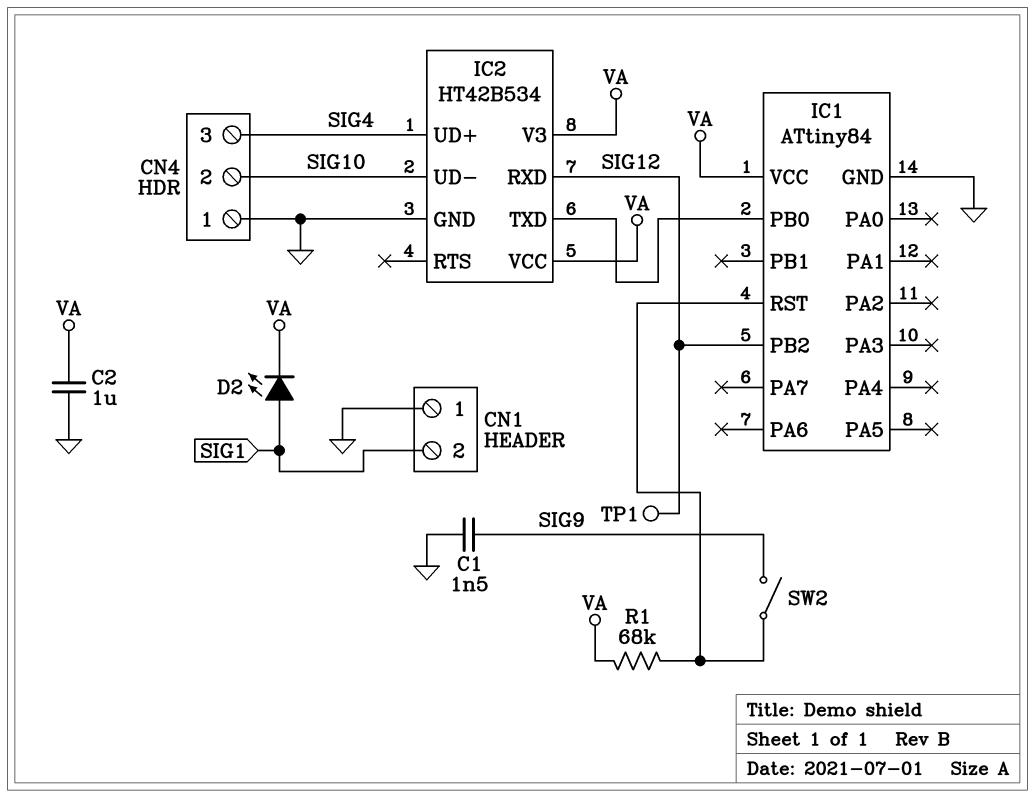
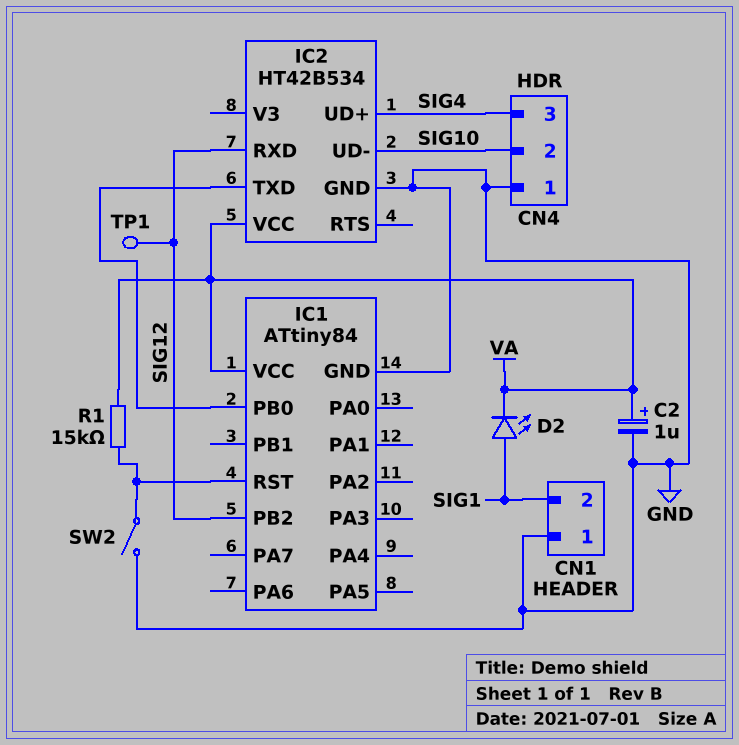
C1: 1.5nF (GND, SIG9) -> none
C2: 1uF (GND, VA) -> 1uF (plus VA, minus GND)
IC2 pin V3: VA -> none
R1: 68k (IC1/RST, VA) -> 15k (IC1/RST, VA)
SW2: switch (IC1/RST, SIG9) -> switch (GND, IC1/RST)

